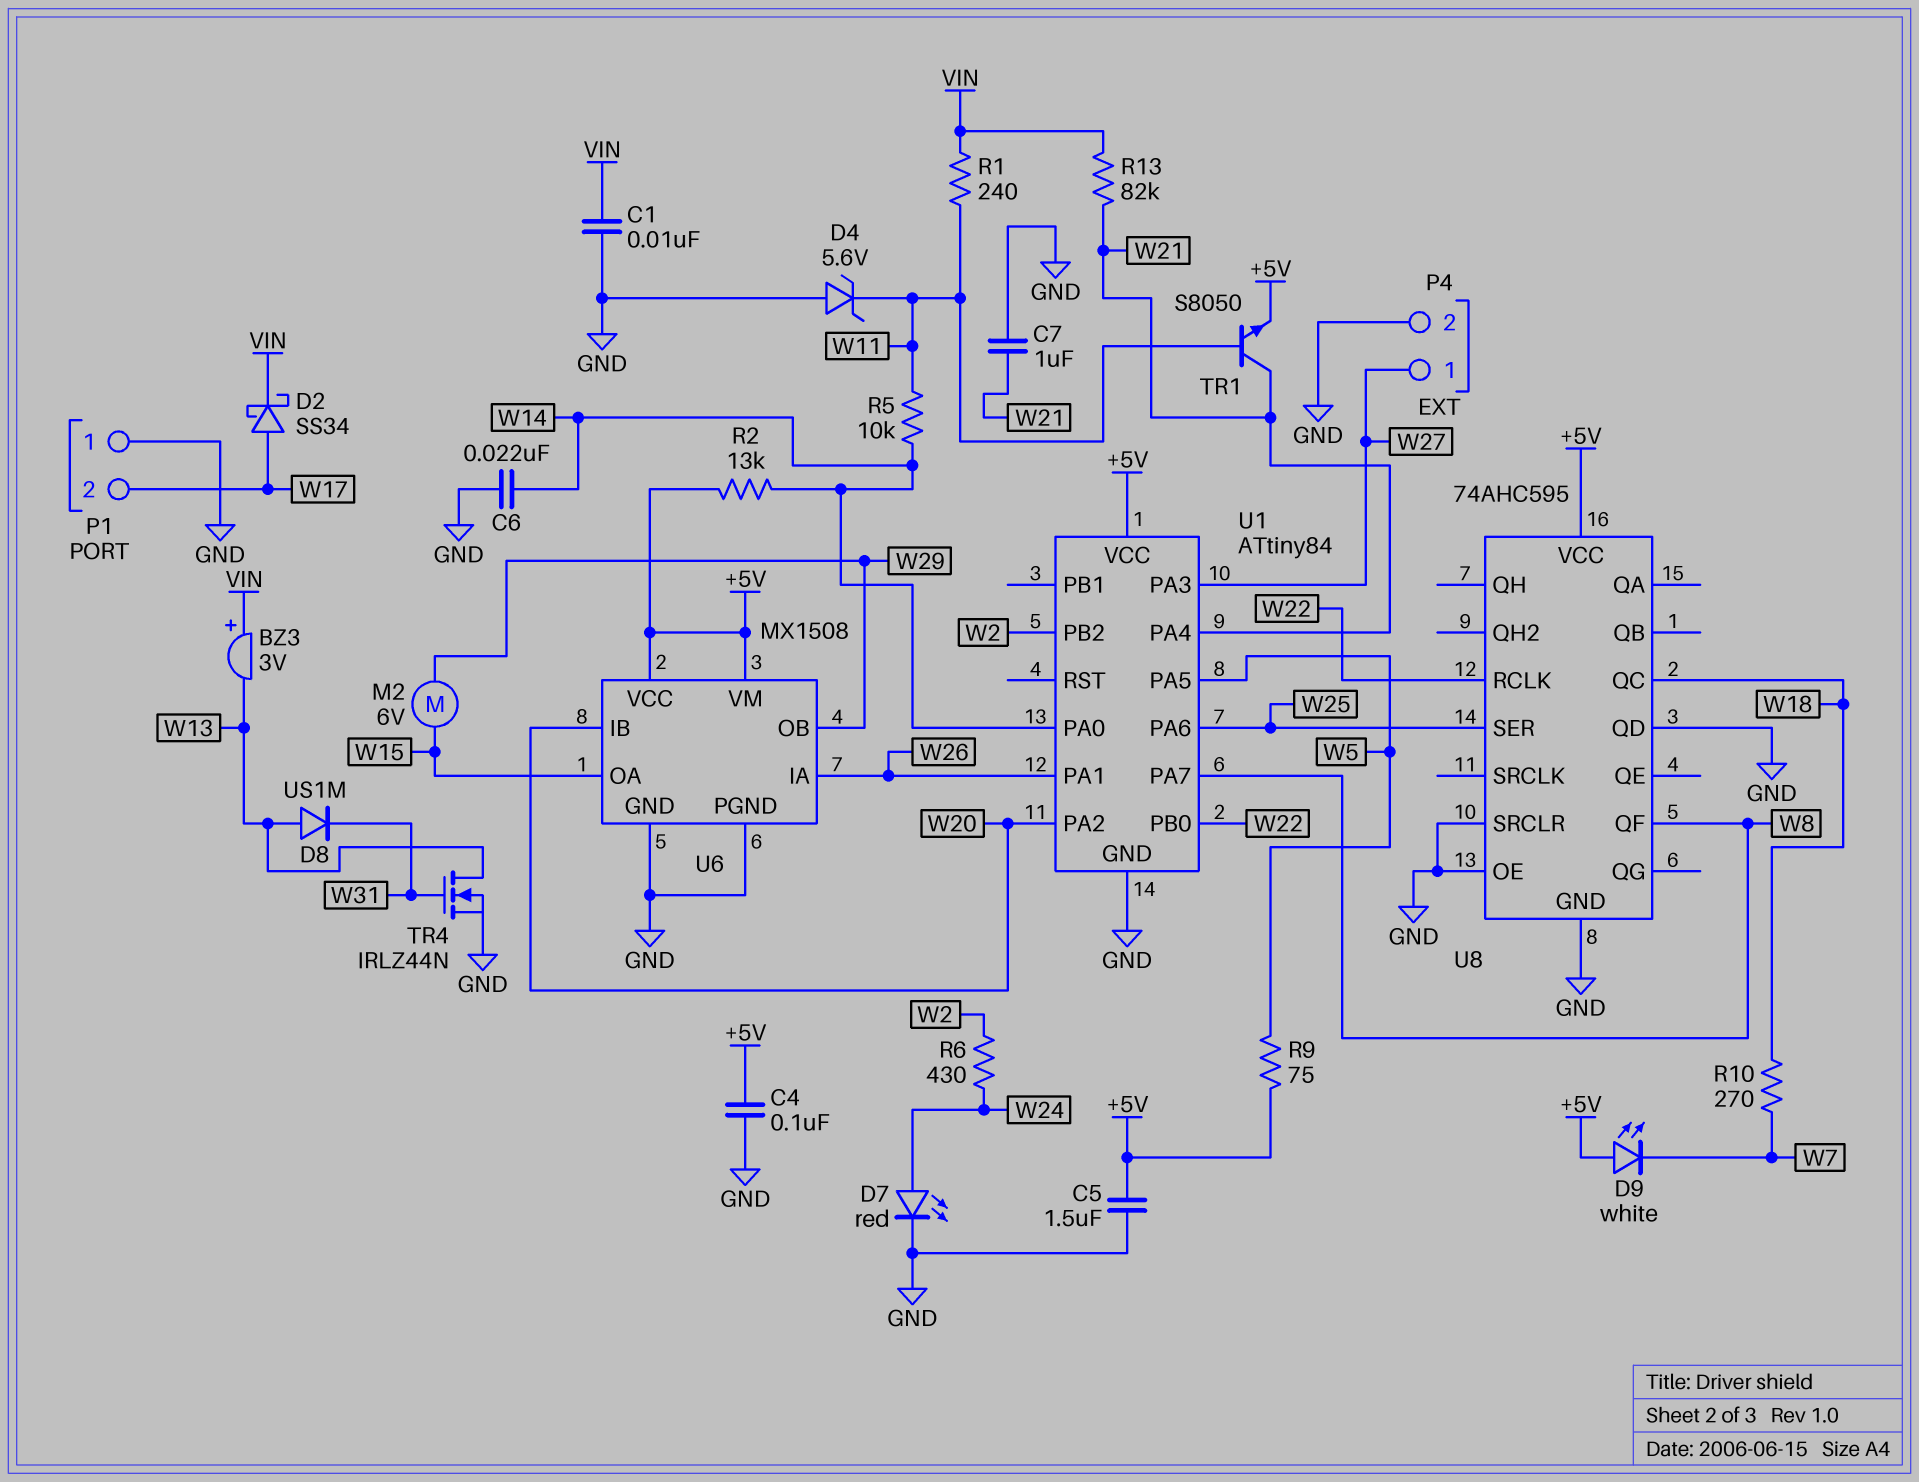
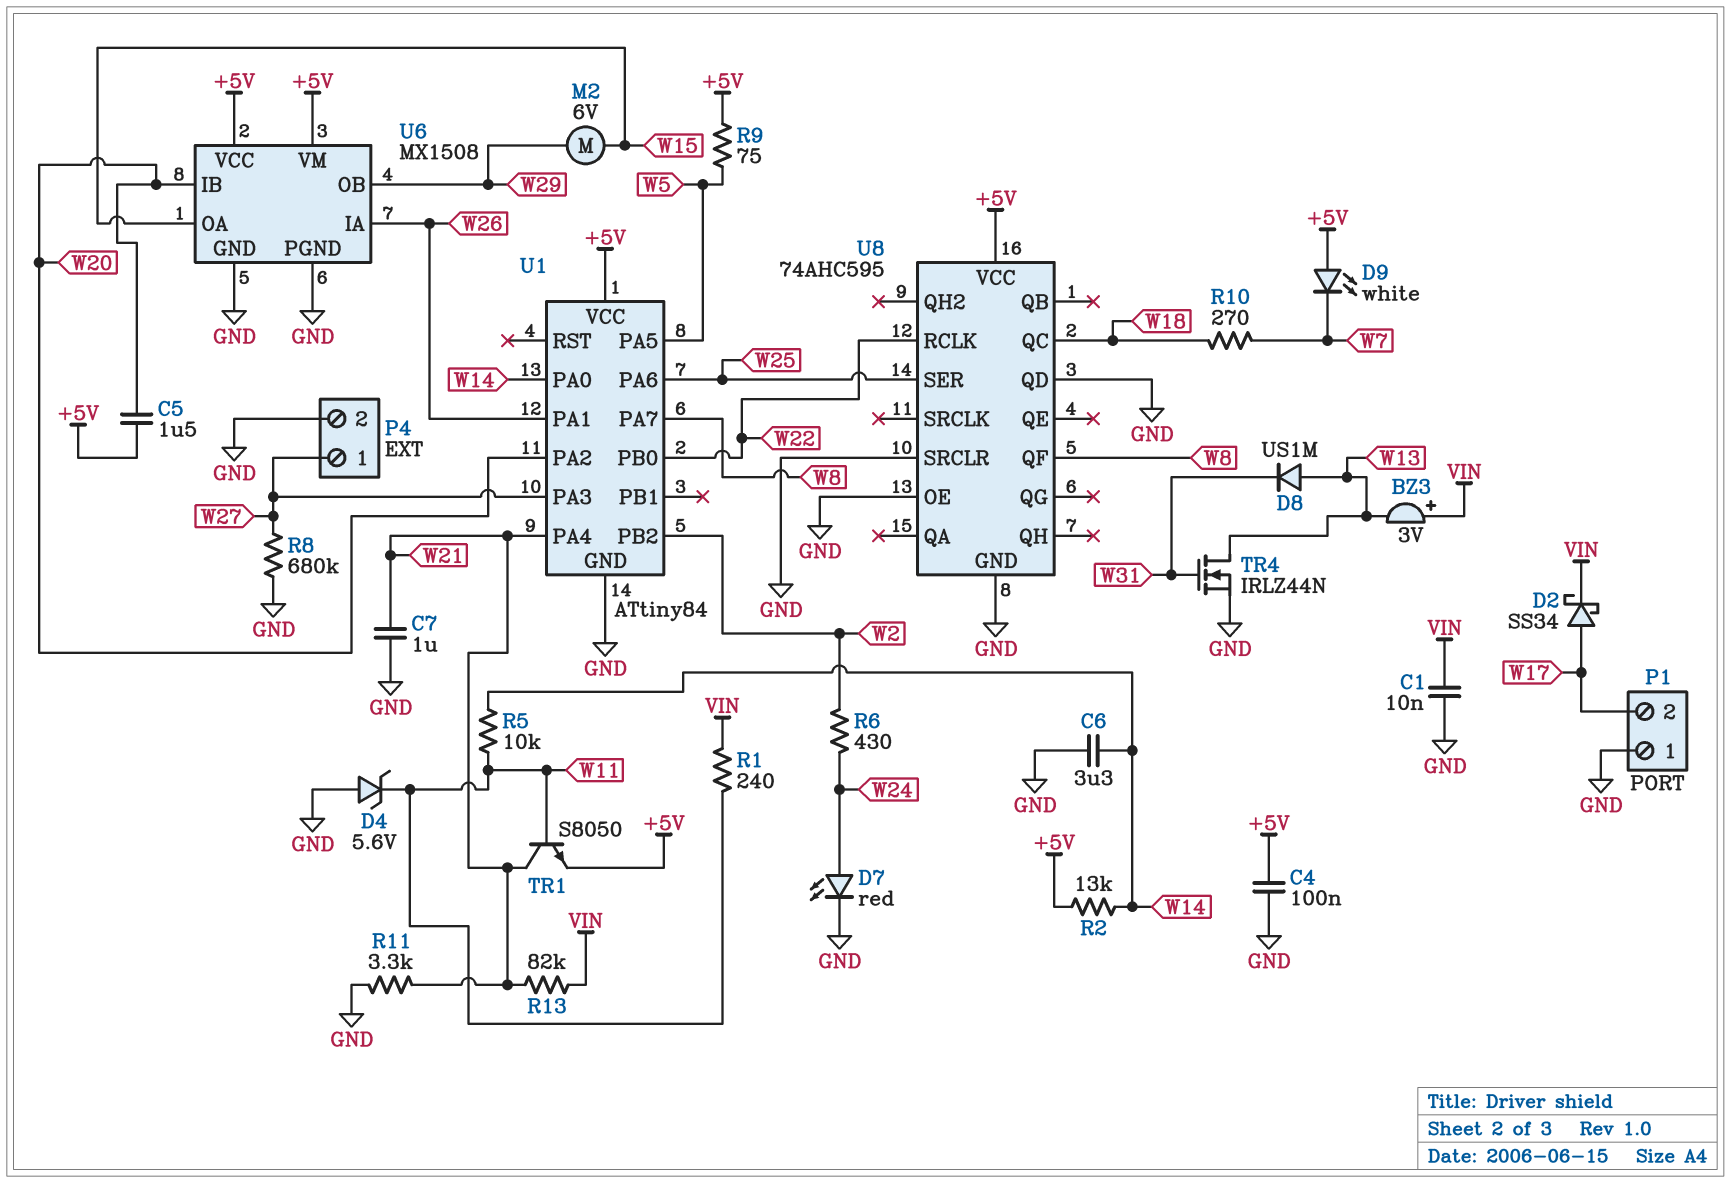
C5: 1.5uF (+5V, GND) -> 1.5uF (+5V, W20)
C6: 22nF (GND, W14) -> 3.3uF (GND, W14)
R8: none -> 680k (GND, W27)
R11: none -> 3.3k (GND, W21)

